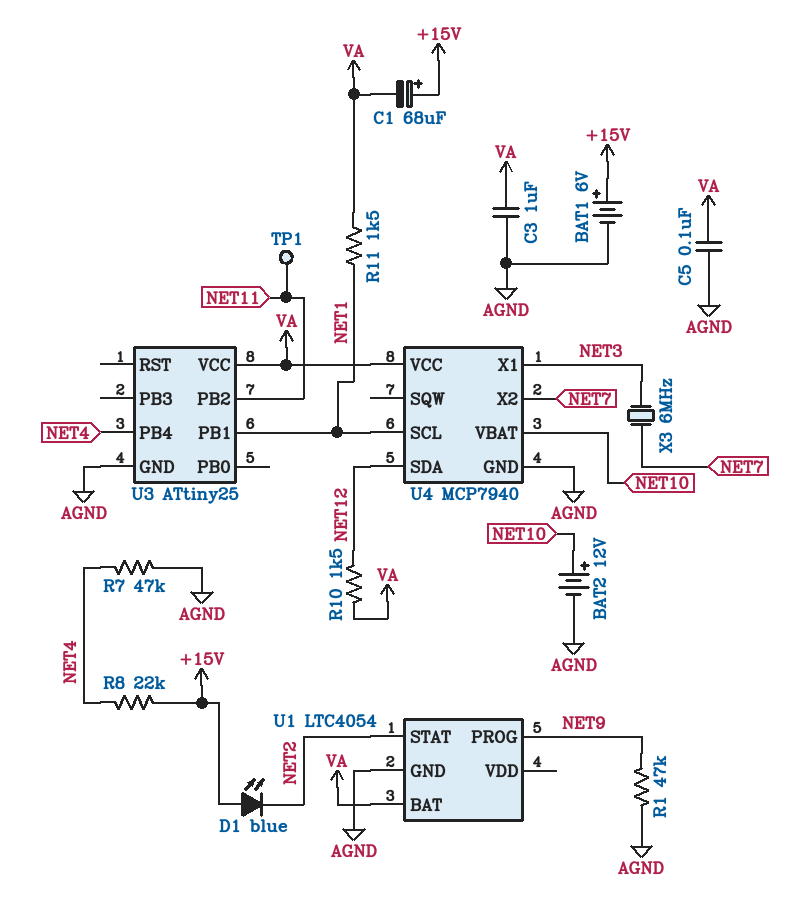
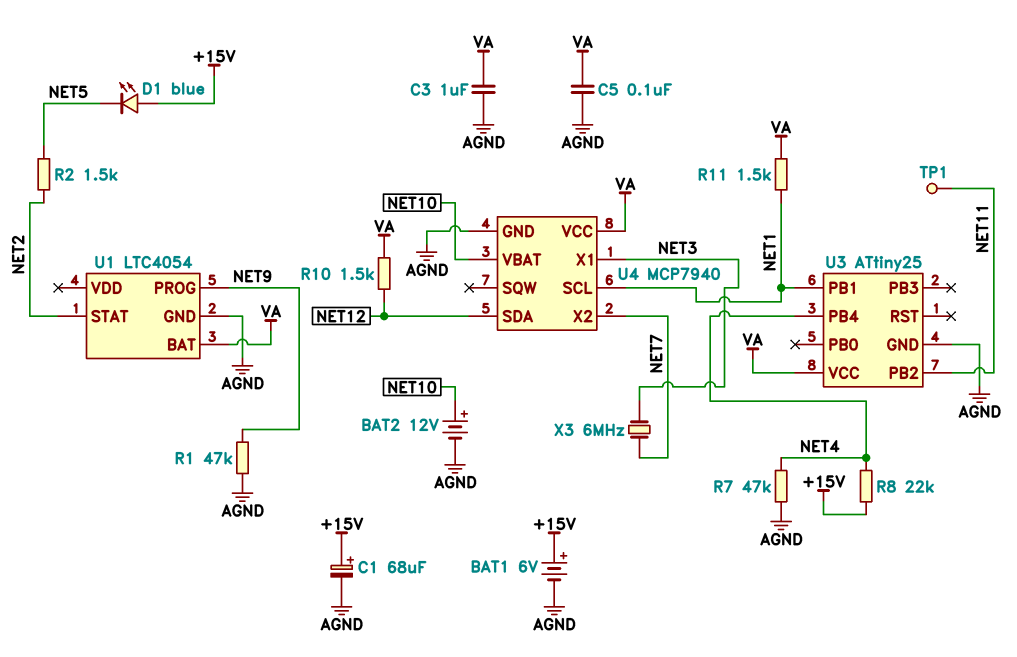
C1: 68uF (plus +15V, minus VA) -> 68uF (plus +15V, minus AGND)
D1: LED blue (A +15V, K NET2) -> LED blue (A +15V, K NET5)
R2: none -> 1.5k (NET2, NET5)

